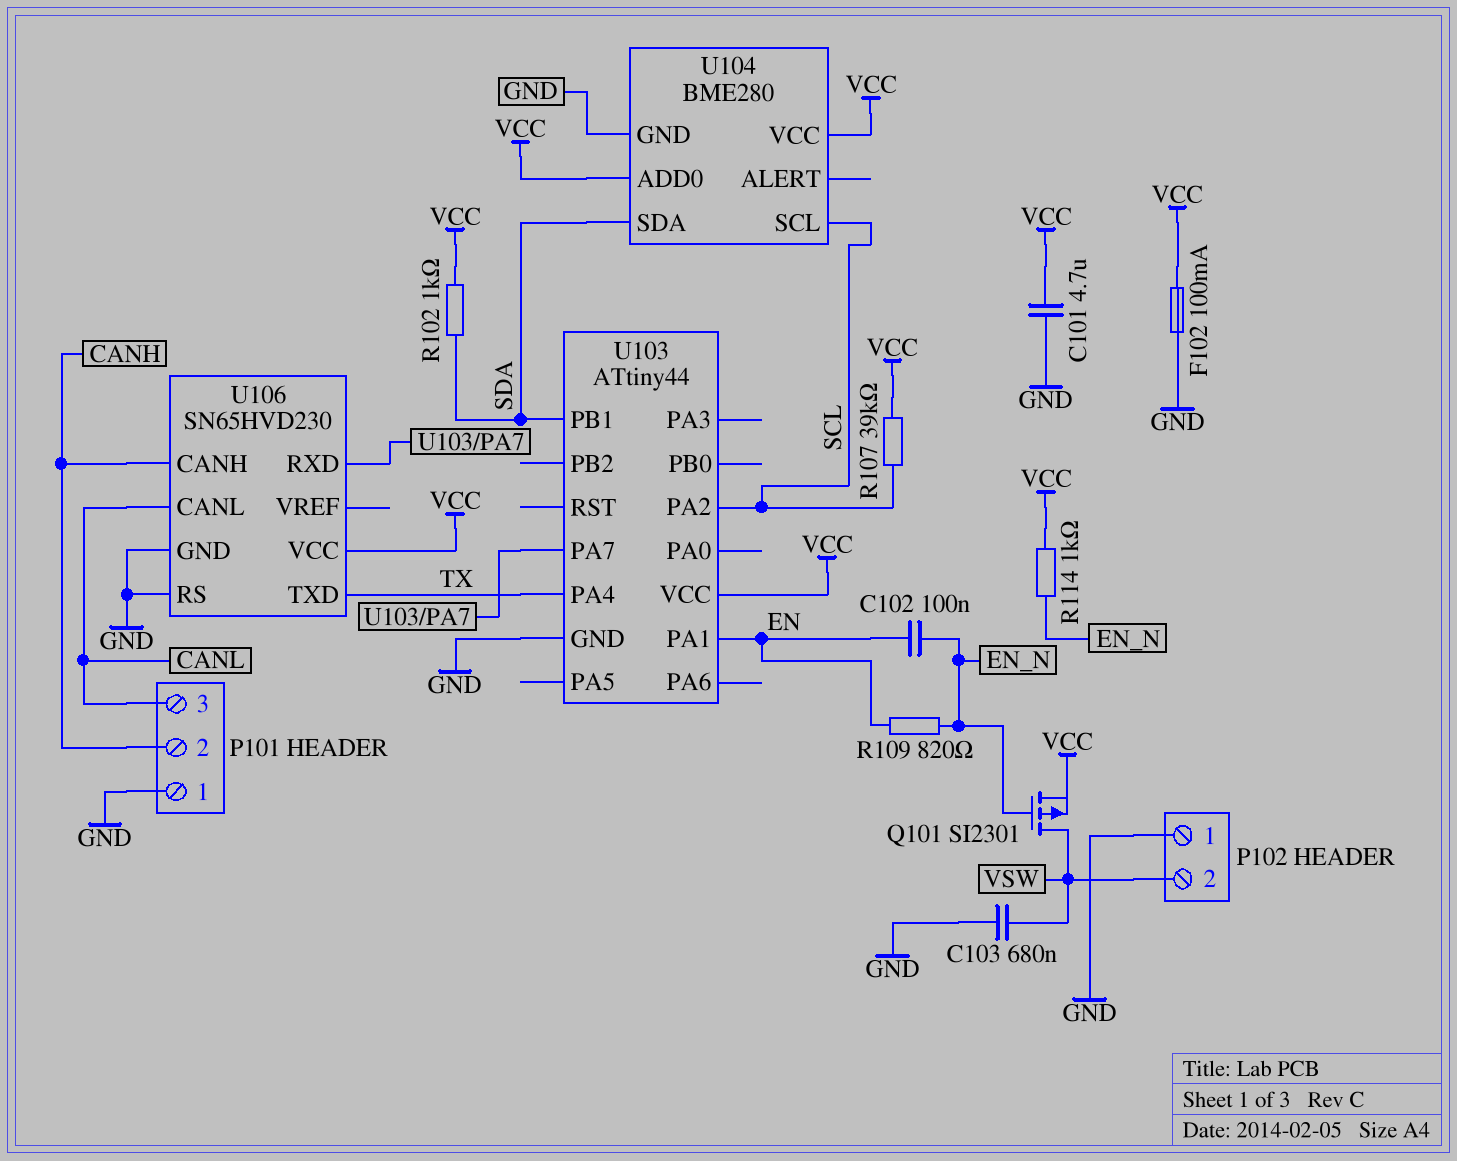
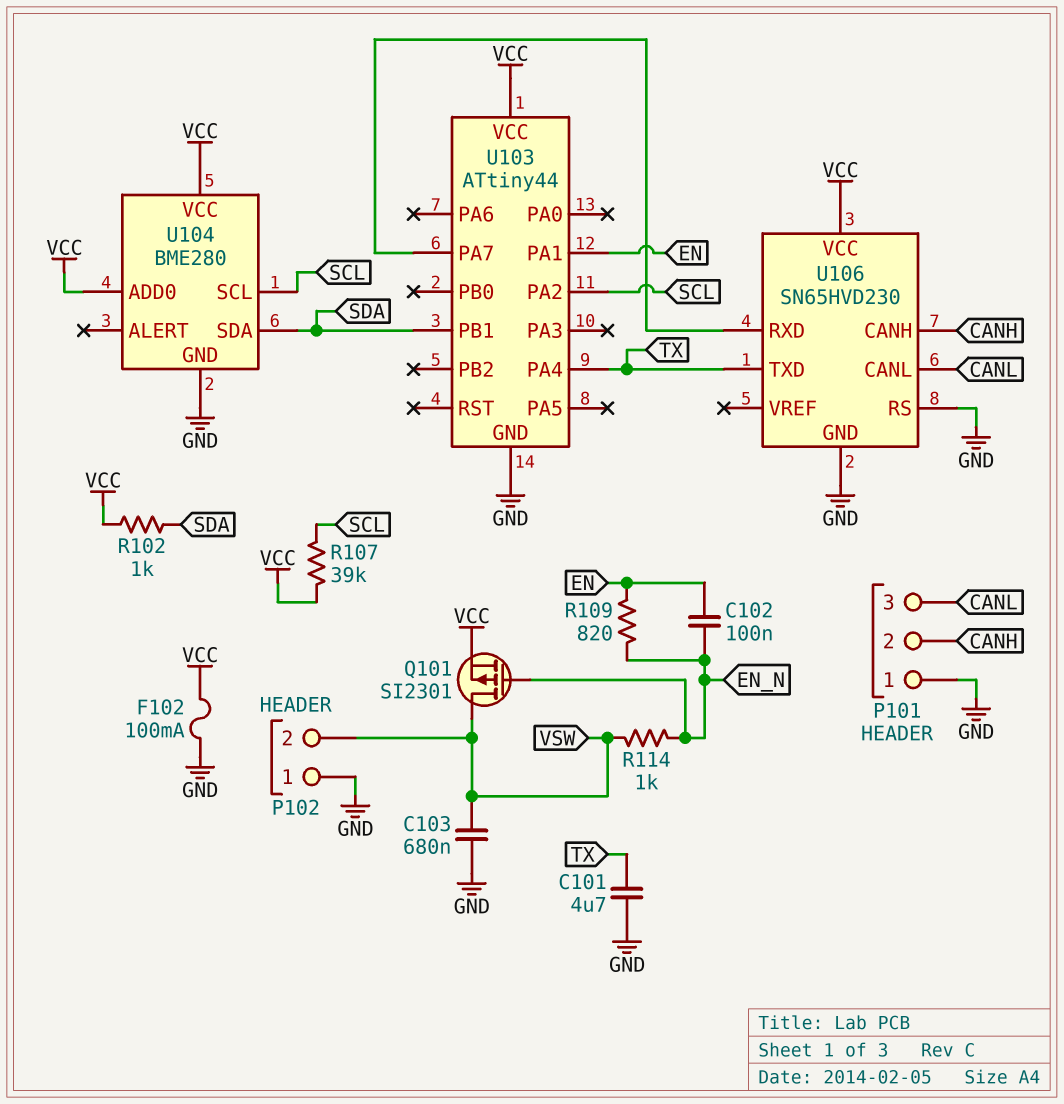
C101: 4.7uF (GND, VCC) -> 4.7uF (GND, TX)
R114: 1k (EN_N, VCC) -> 1k (EN_N, VSW)

